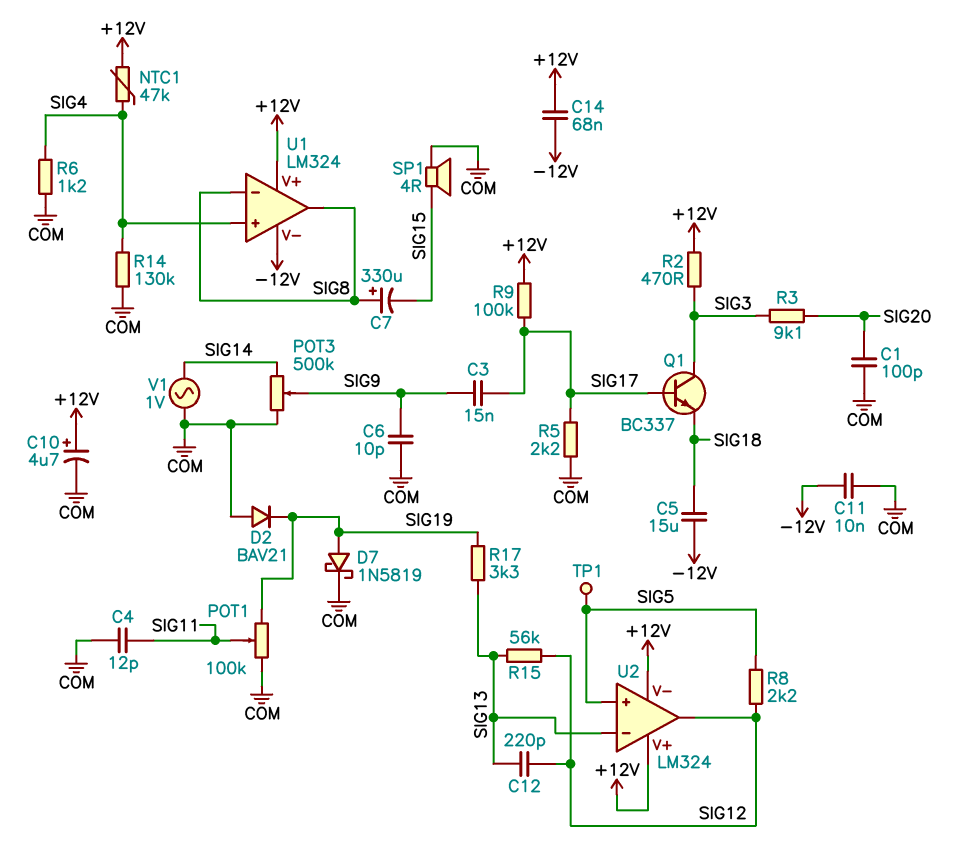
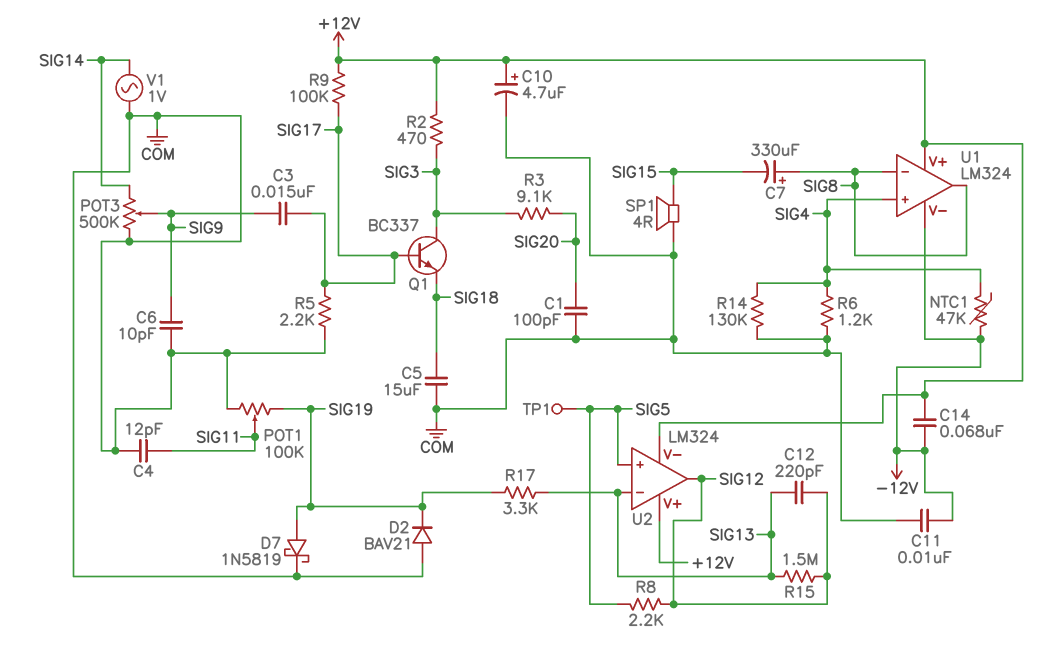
C5: 15uF (-12V, SIG18) -> 15uF (COM, SIG18)
NTC1: 47k (+12V, SIG4) -> 47k (-12V, SIG4)
R15: 56k (SIG12, SIG13) -> 1.5M (SIG12, SIG13)

